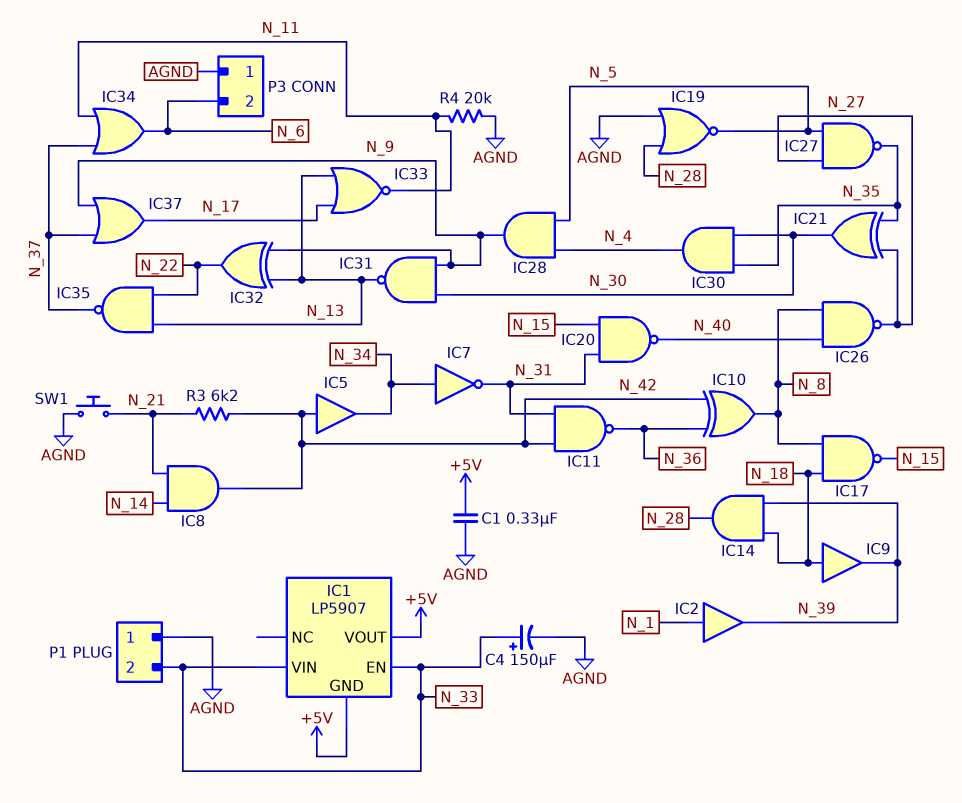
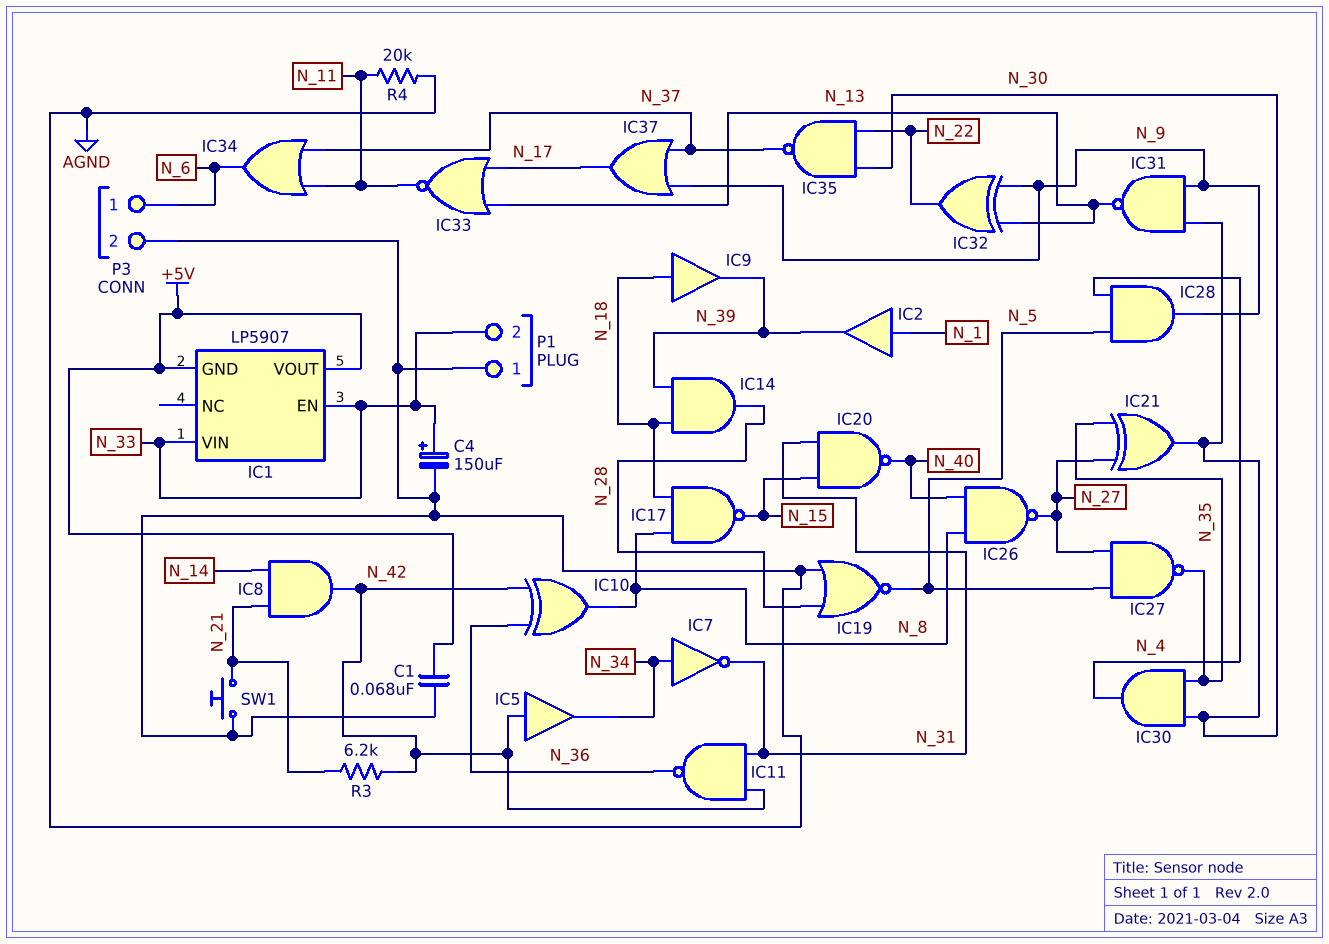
C1: 330nF (+5V, AGND) -> 68nF (+5V, AGND)
IC35: NAND (in N_13, in N_22, out N_37) -> NAND (in N_22, in N_30, out N_37)
P3 pin 1: AGND -> N_6
P3 pin 2: N_6 -> AGND

